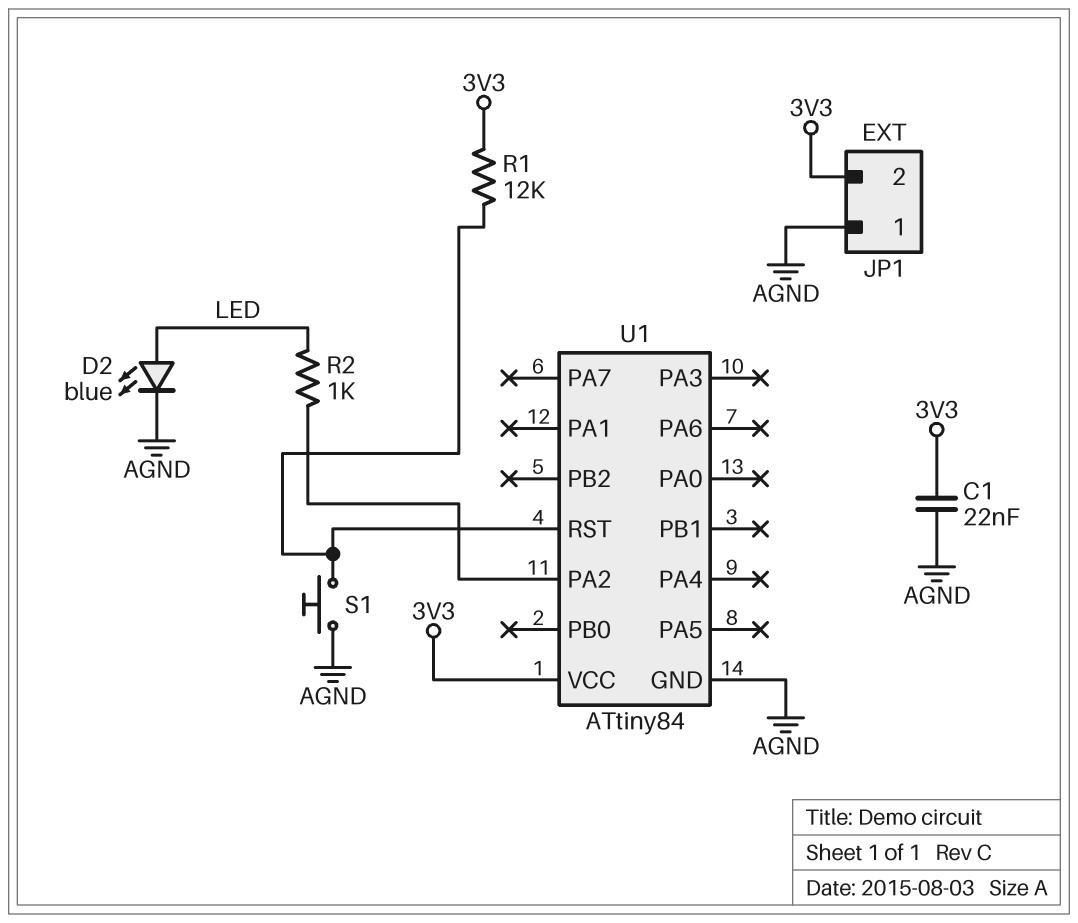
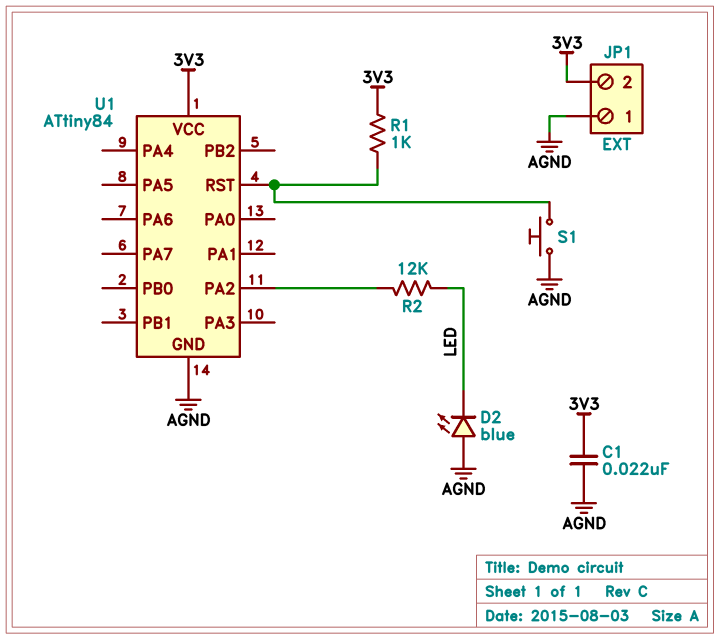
D2: LED blue (A LED, K AGND) -> LED blue (A AGND, K LED)
R1: 12k (3V3, U1/RST) -> 1k (3V3, U1/RST)
R2: 1k (LED, U1/PA2) -> 12k (LED, U1/PA2)

